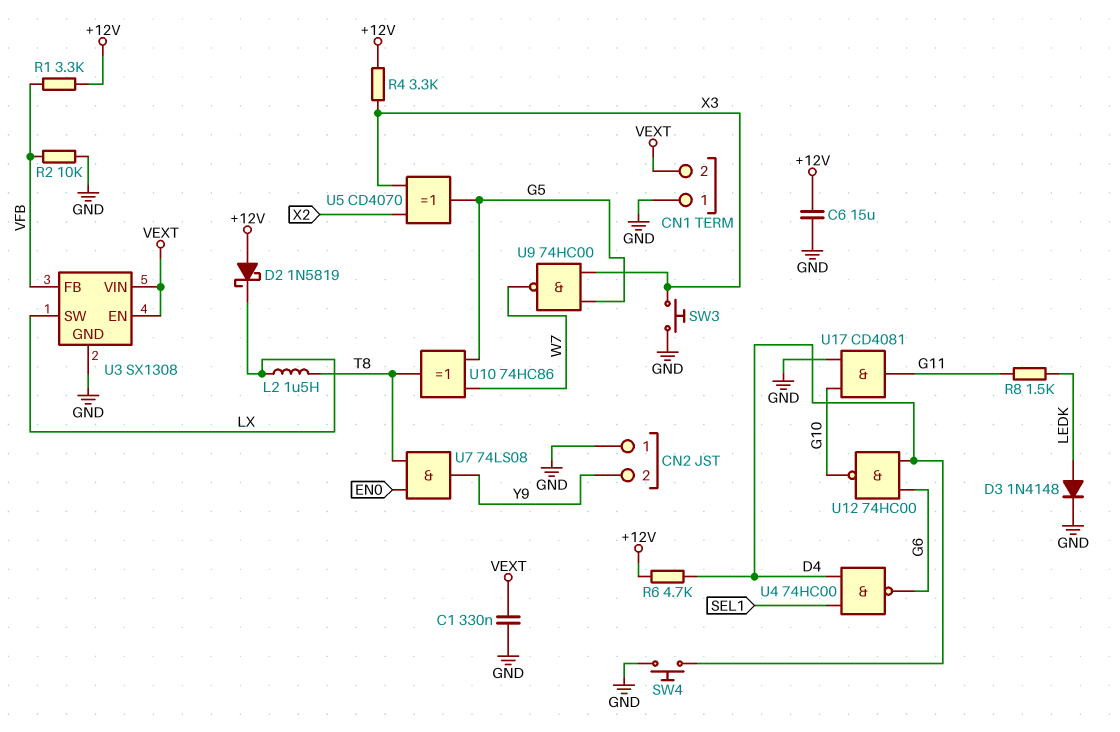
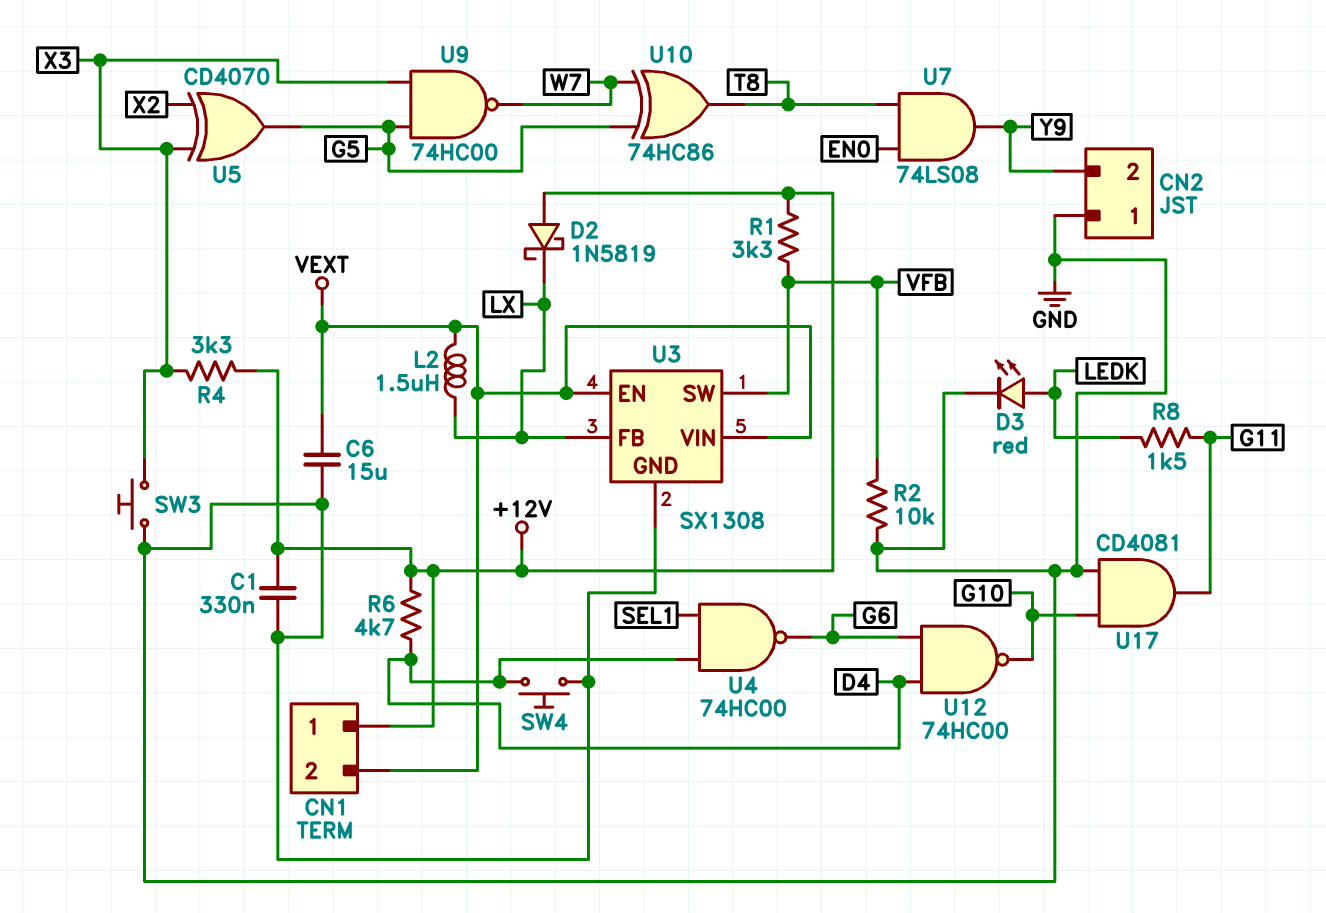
C1: 330nF (GND, VEXT) -> 330nF (+12V, GND)
C6: 15uF (+12V, GND) -> 15uF (GND, VEXT)
CN1 pin 1: GND -> +12V
D3: diode 1N4148 (A LEDK, K GND) -> LED red (A LEDK, K GND)
L2: 1.5uH (LX, T8) -> 1.5uH (LX, VEXT)
U3 pin FB: VFB -> LX
U3 pin SW: LX -> VFB

